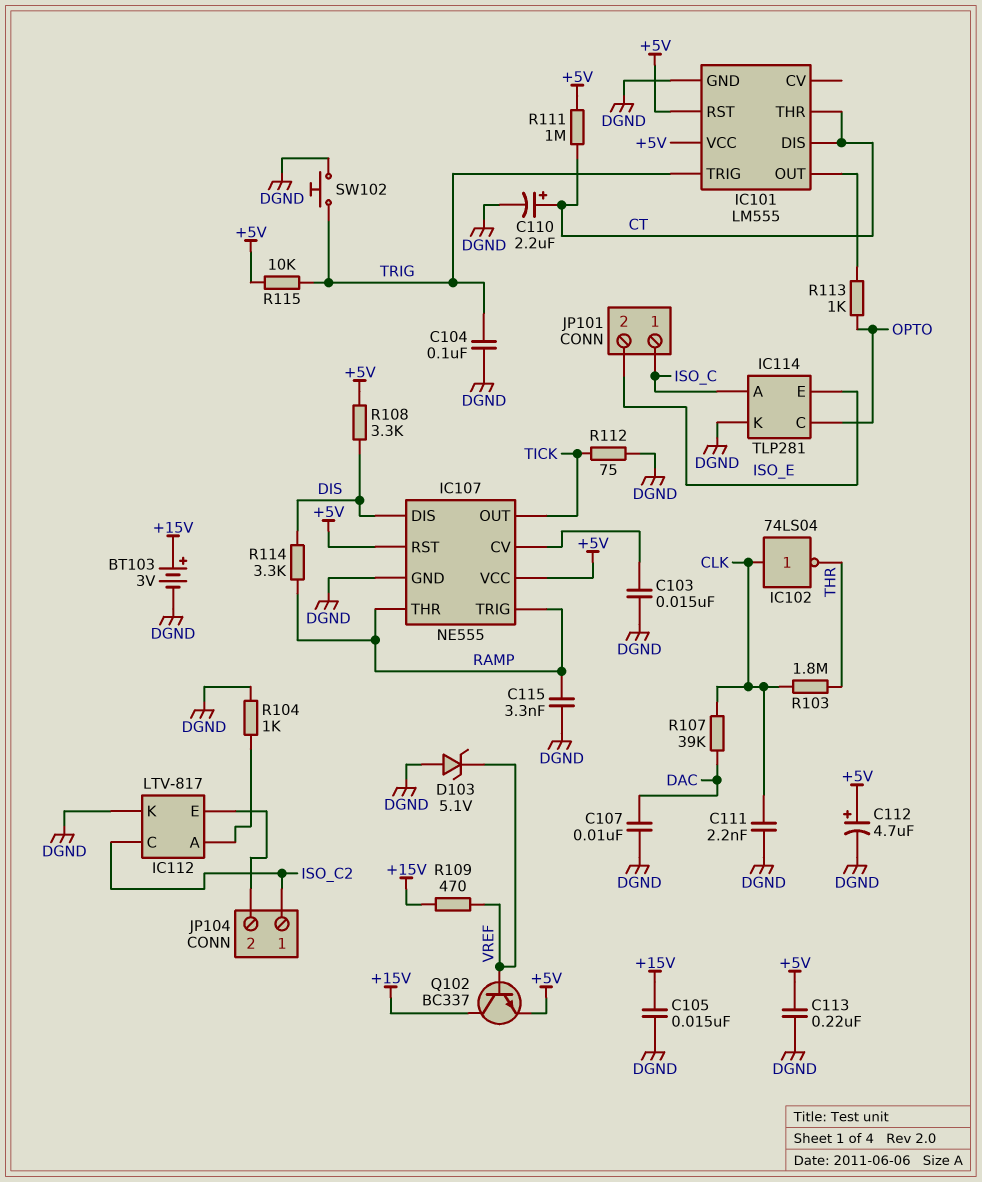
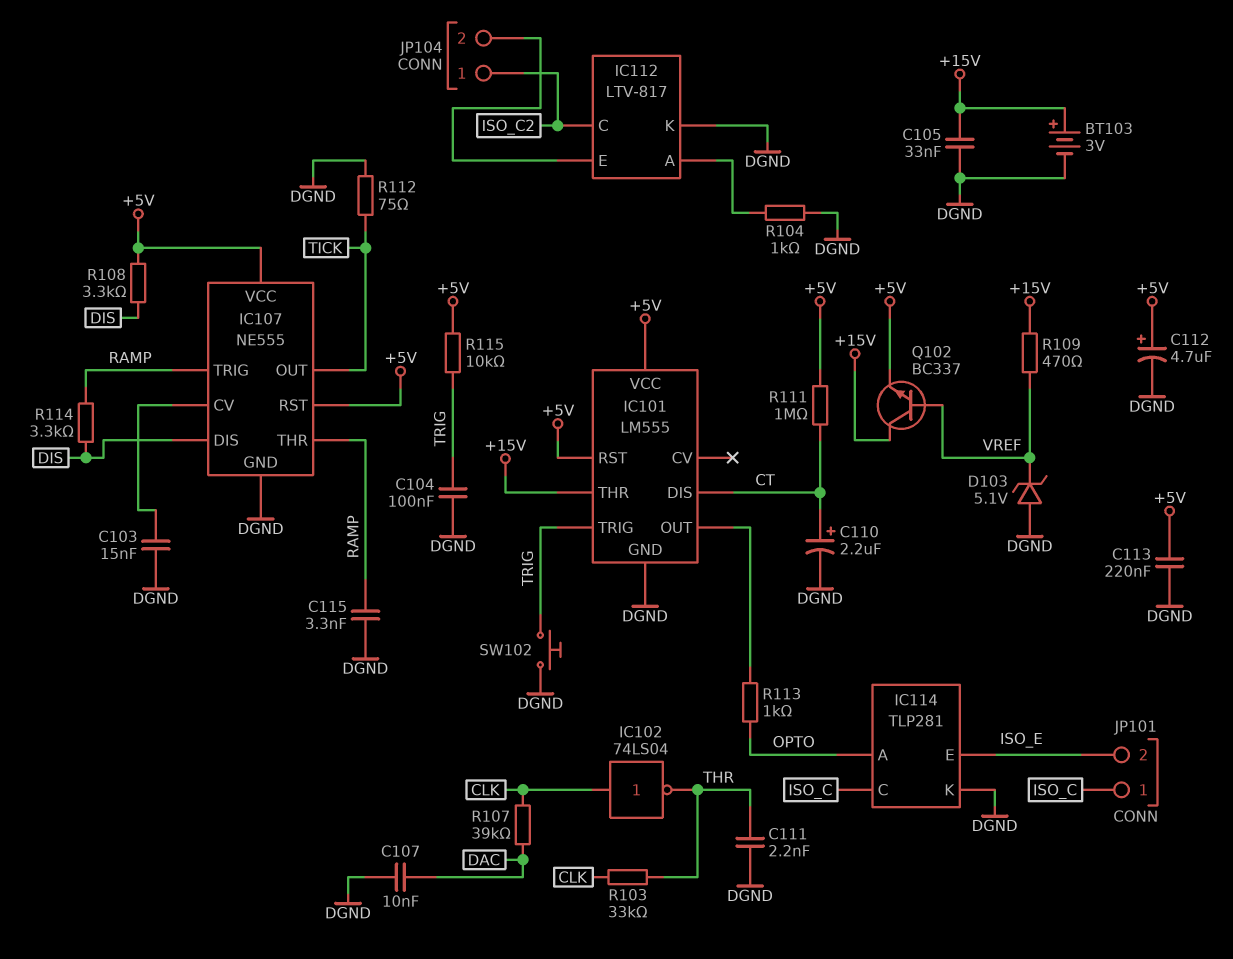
C105: 15nF (+15V, DGND) -> 33nF (+15V, DGND)
C111: 2.2nF (CLK, DGND) -> 2.2nF (DGND, THR)
IC101 pin THR: CT -> +15V
IC114 pin A: ISO_C -> OPTO
IC114 pin C: OPTO -> ISO_C
R103: 1.8M (CLK, THR) -> 33k (CLK, THR)

